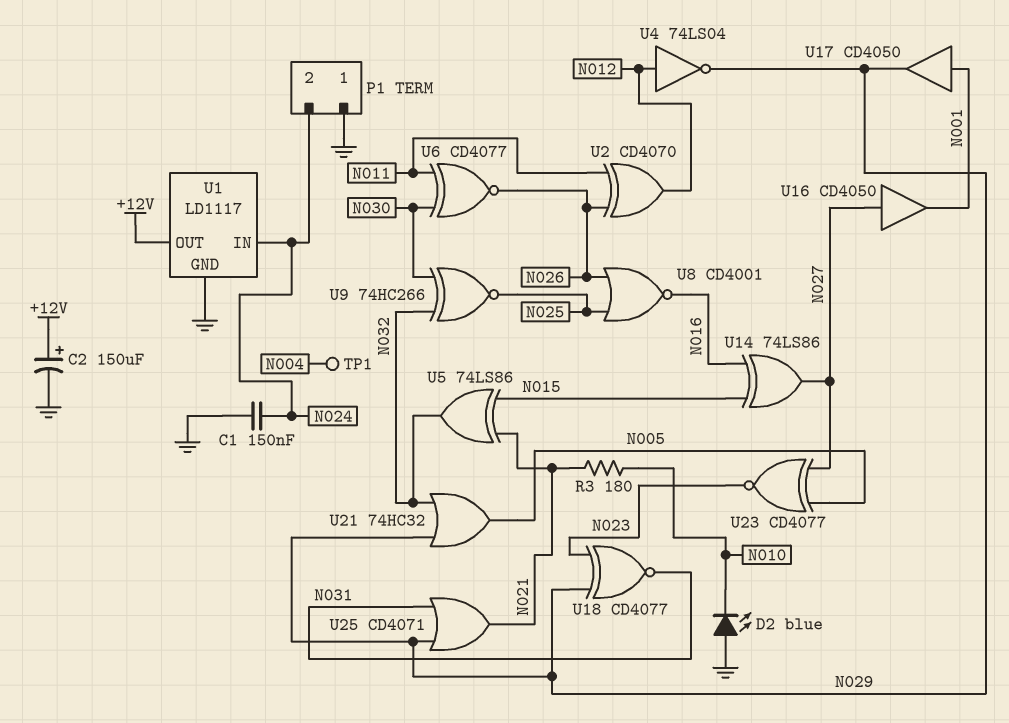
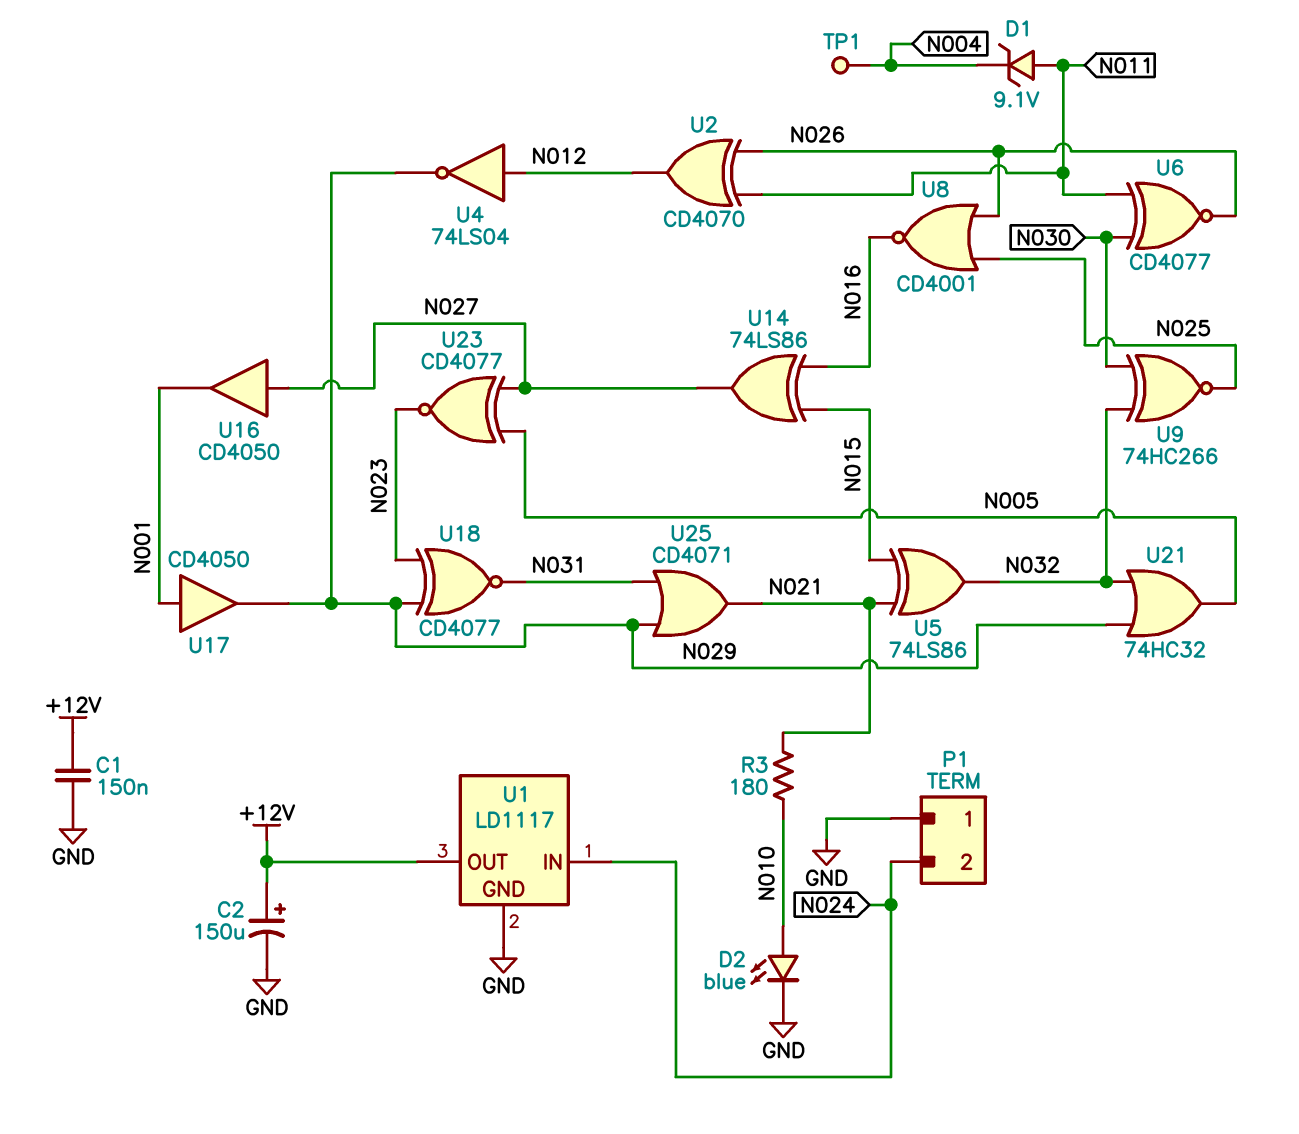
C1: 150nF (GND, N024) -> 150nF (+12V, GND)
D1: none -> zener 9.1V (A N011, K N004)
D2: LED blue (A GND, K N010) -> LED blue (A N010, K GND)

